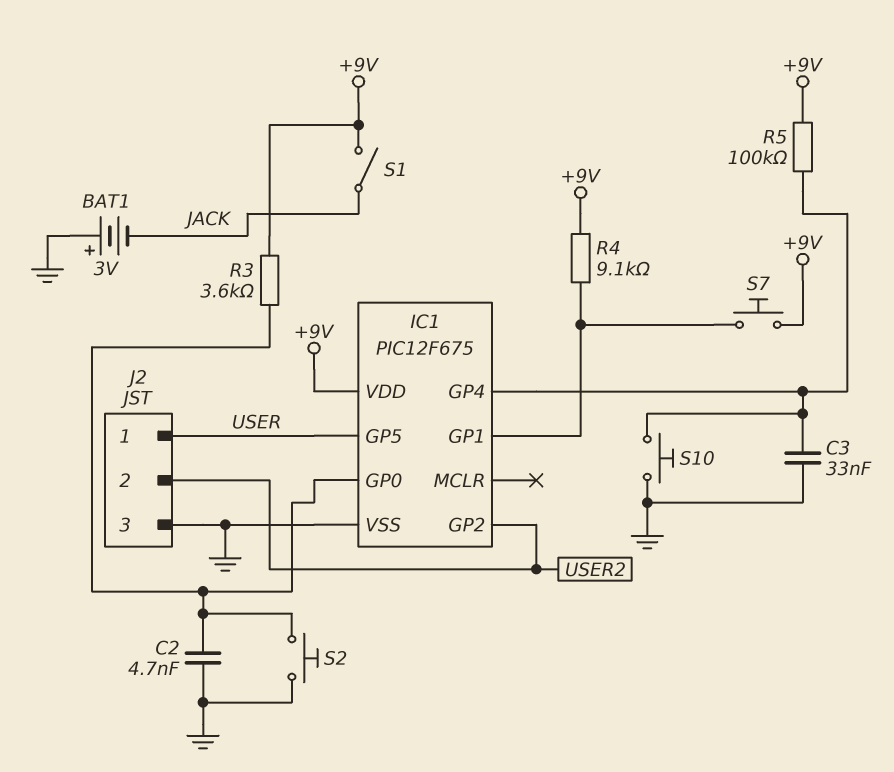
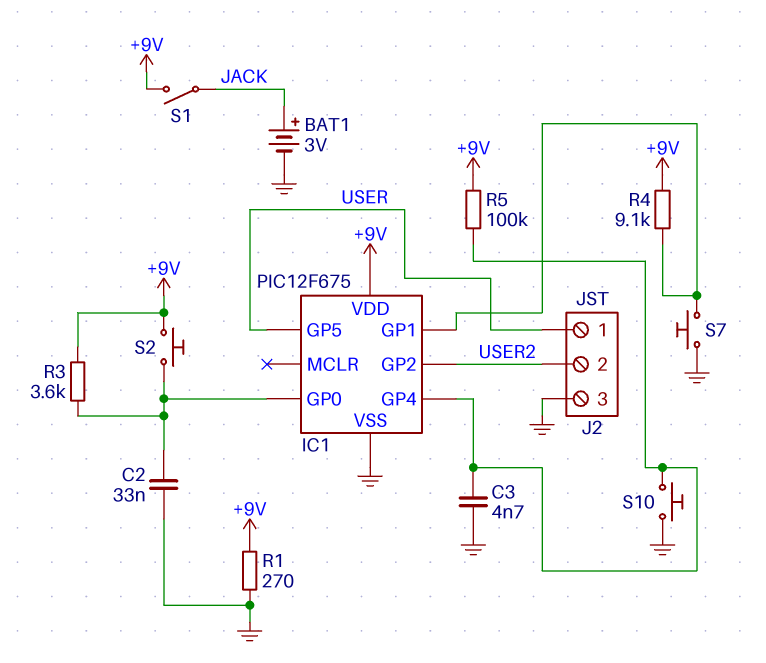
BAT1: 3V (plus GND, minus JACK) -> 3V (plus JACK, minus GND)
C2: 4.7nF (GND, IC1/GP0) -> 33nF (GND, IC1/GP0)
C3: 33nF (GND, IC1/GP4) -> 4.7nF (GND, IC1/GP4)
R1: none -> 270 (+9V, GND)
S2: button (GND, IC1/GP0) -> button (+9V, IC1/GP0)
S7: button (+9V, IC1/GP1) -> button (GND, IC1/GP1)

